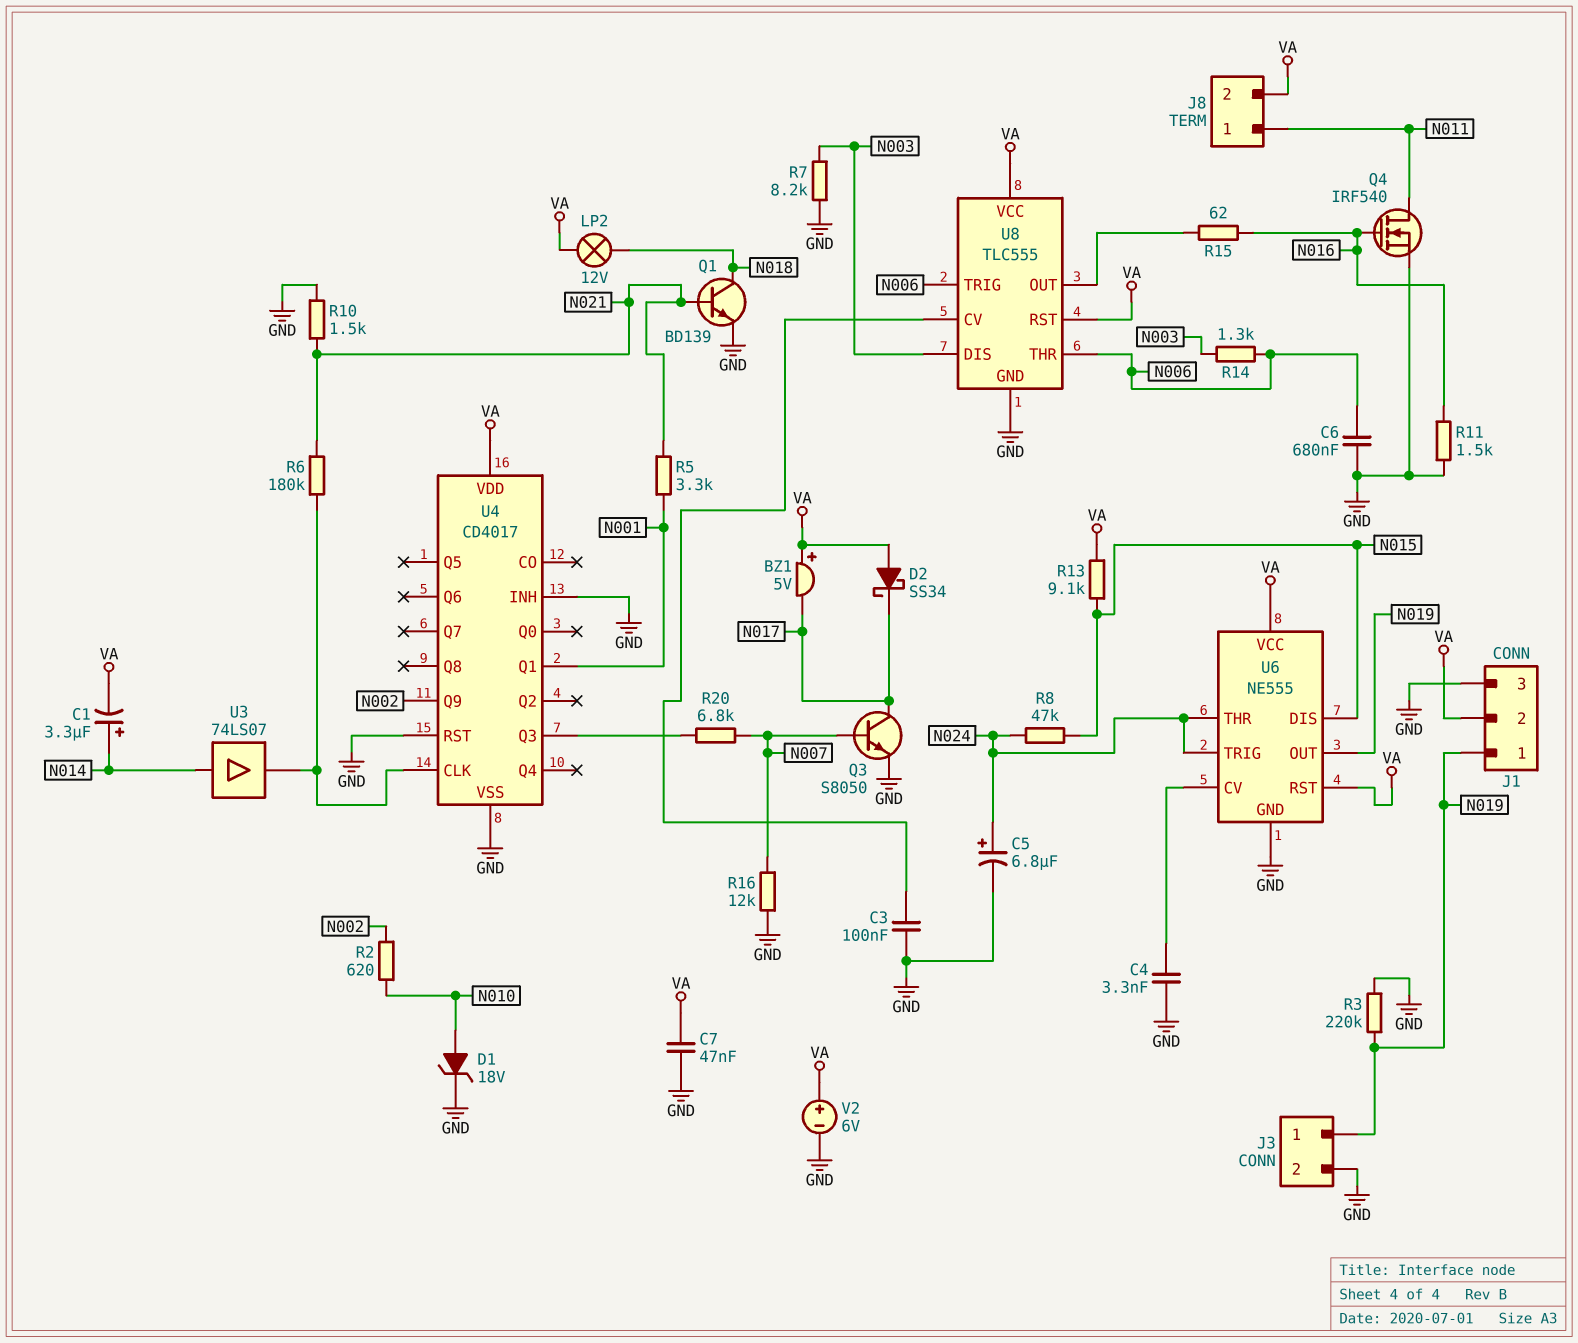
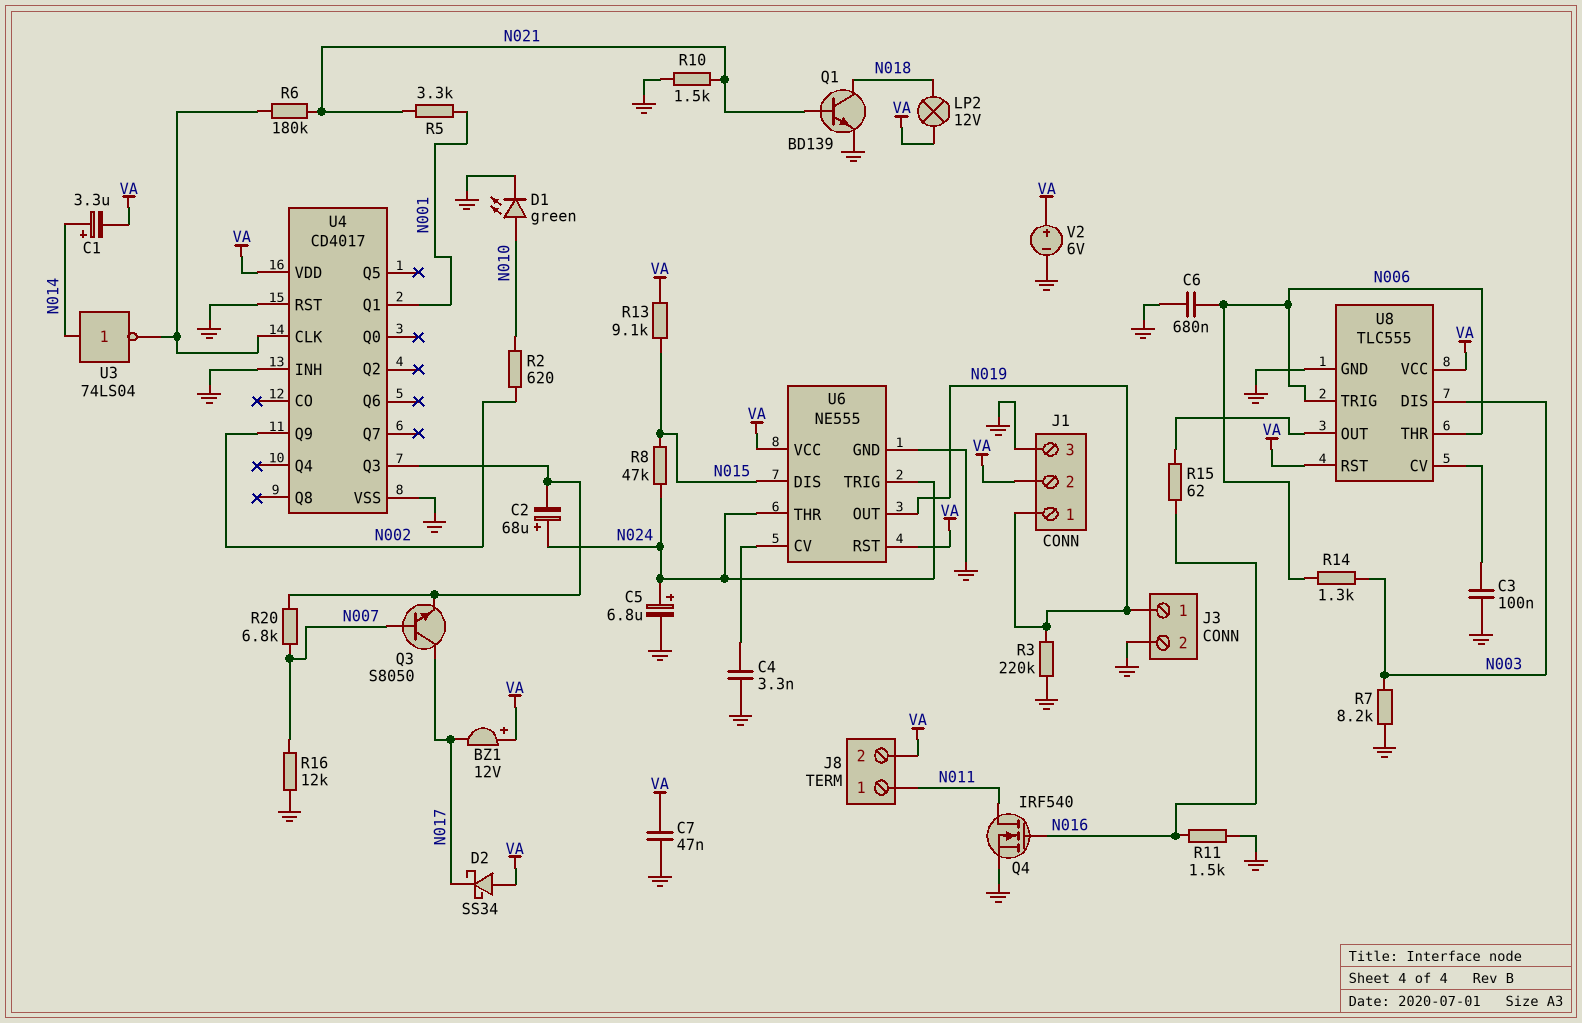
BZ1: buzzer 5V (plus VA, minus N017) -> buzzer 12V (plus VA, minus N017)
C2: none -> 68uF (plus N024, minus U4/Q3)
D1: zener 18V (A N010, K GND) -> LED green (A N010, K GND)
Q3: NPN S8050 (B N007, C N017, E GND) -> NPN S8050 (B N007, C N017, E U4/Q3)
U3: buffer 74LS07 (in N014, out U4/CLK) -> NOT 74LS04 (in N014, out U4/CLK)

